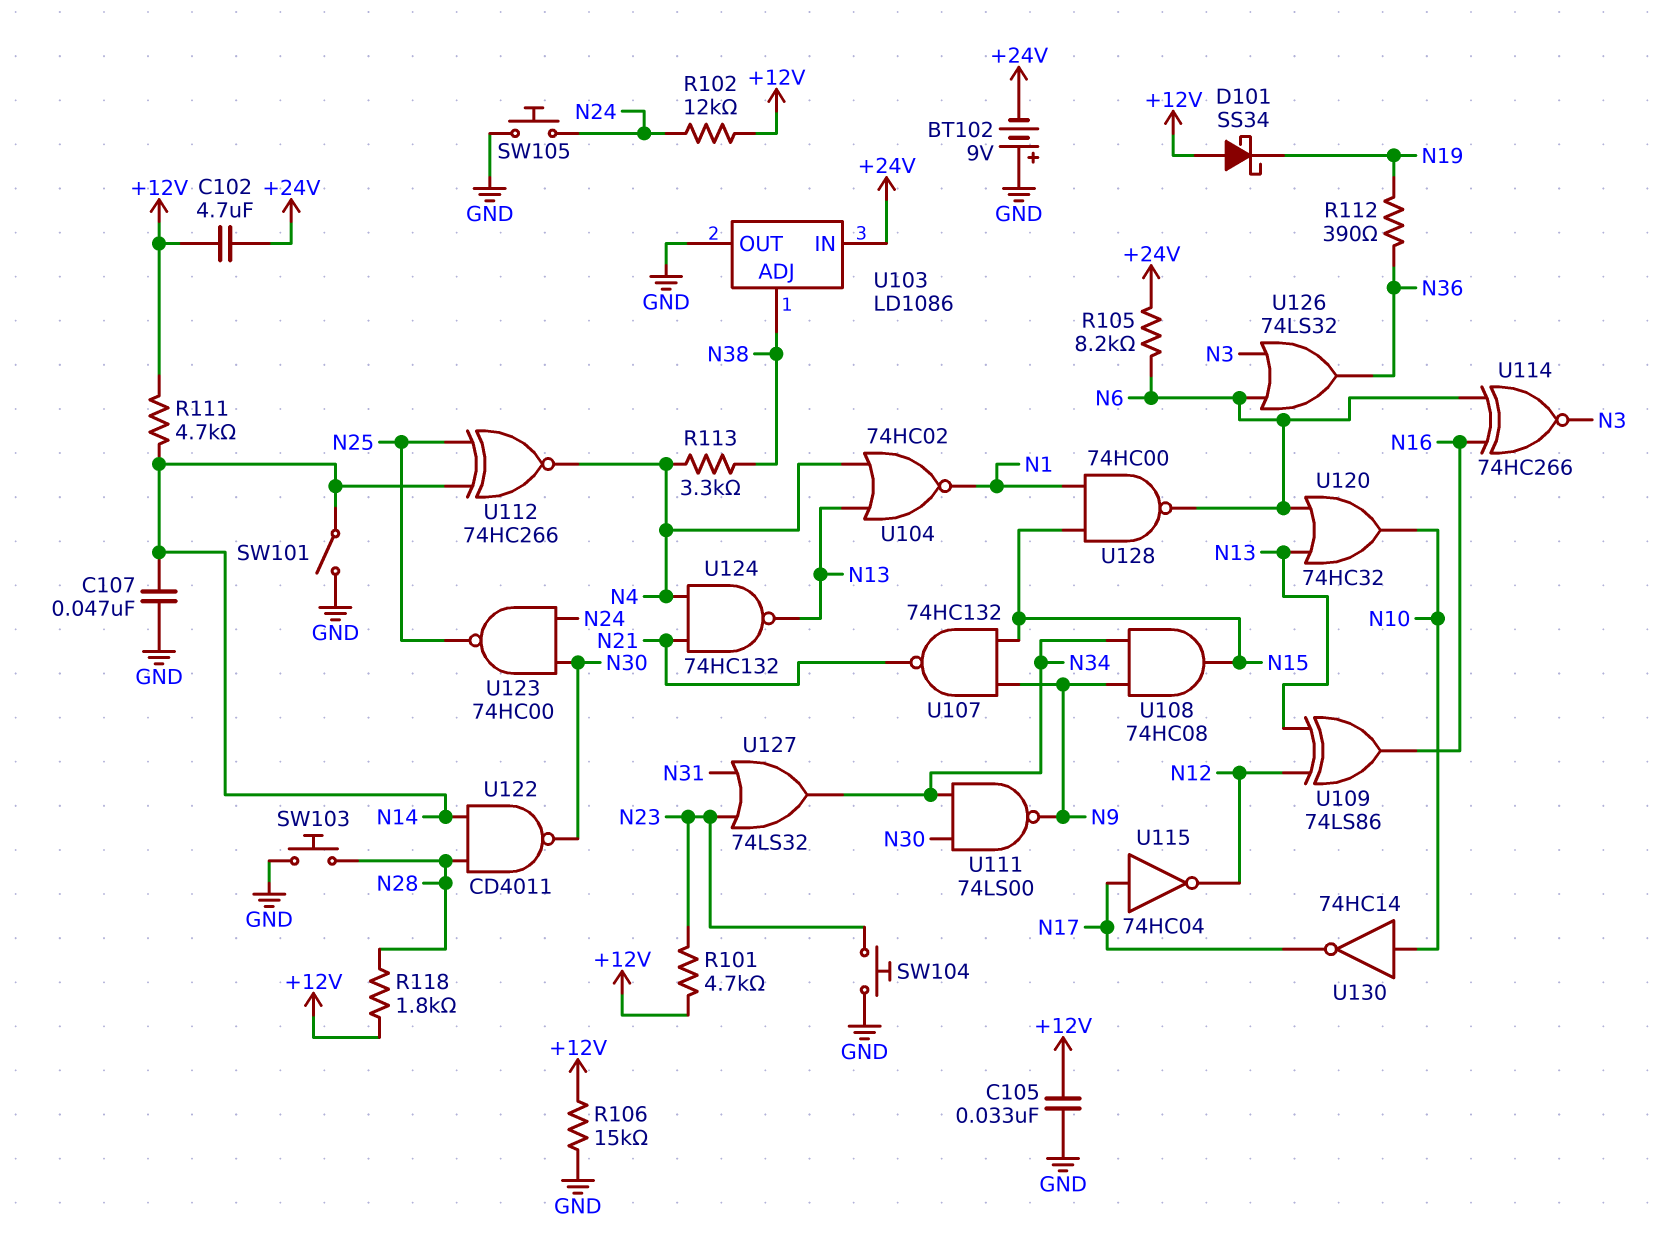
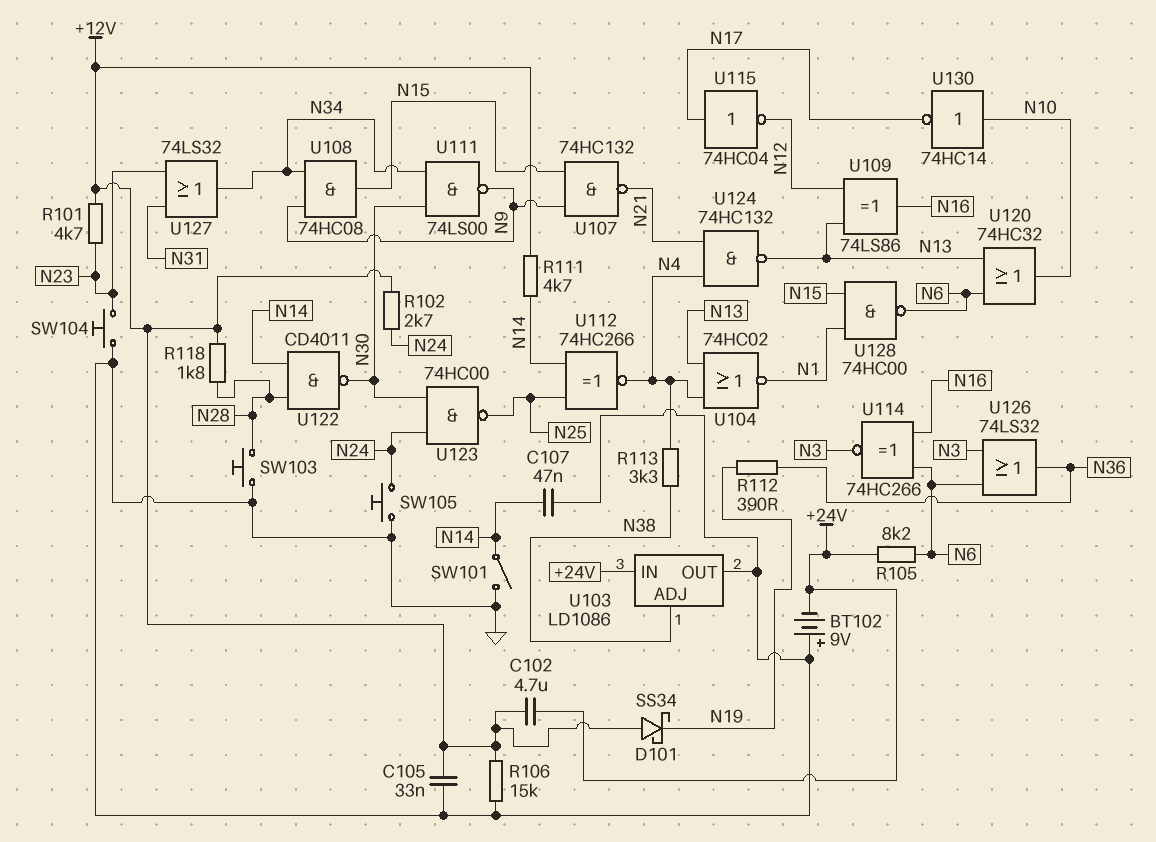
R102: 12k (+12V, N24) -> 2.7k (+12V, N24)

